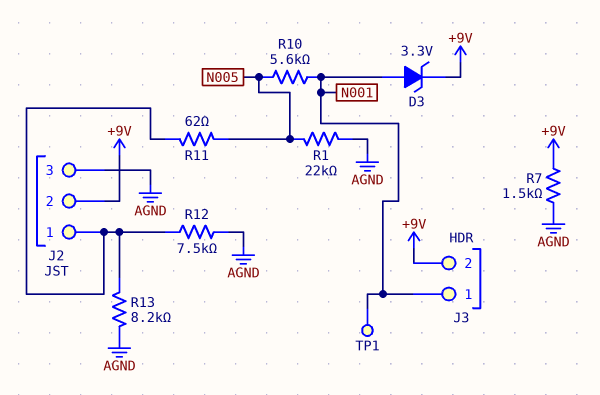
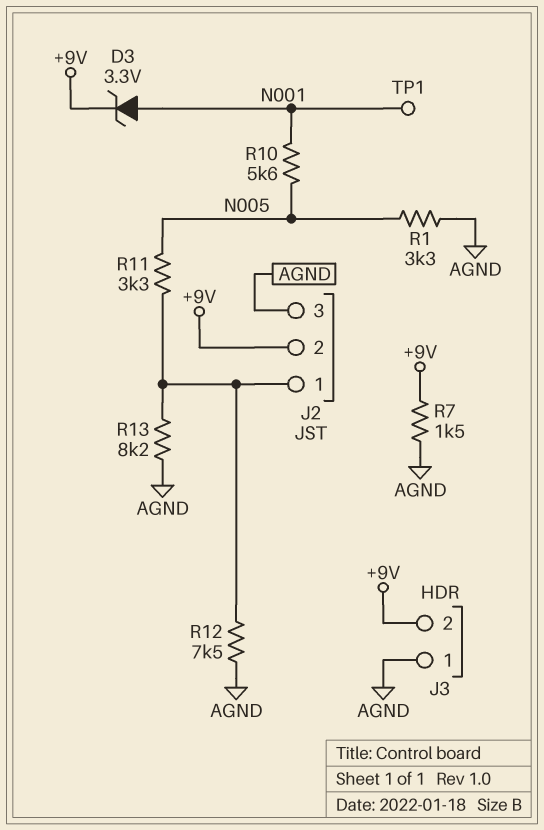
J3 pin 1: N001 -> AGND
R1: 22k (AGND, N005) -> 3.3k (AGND, N005)
R11: 62 (J2/1, N005) -> 3.3k (J2/1, N005)

